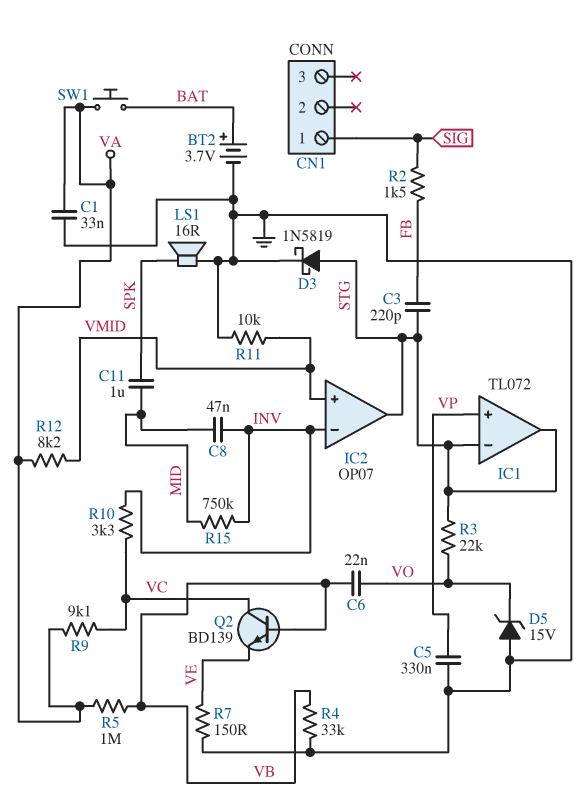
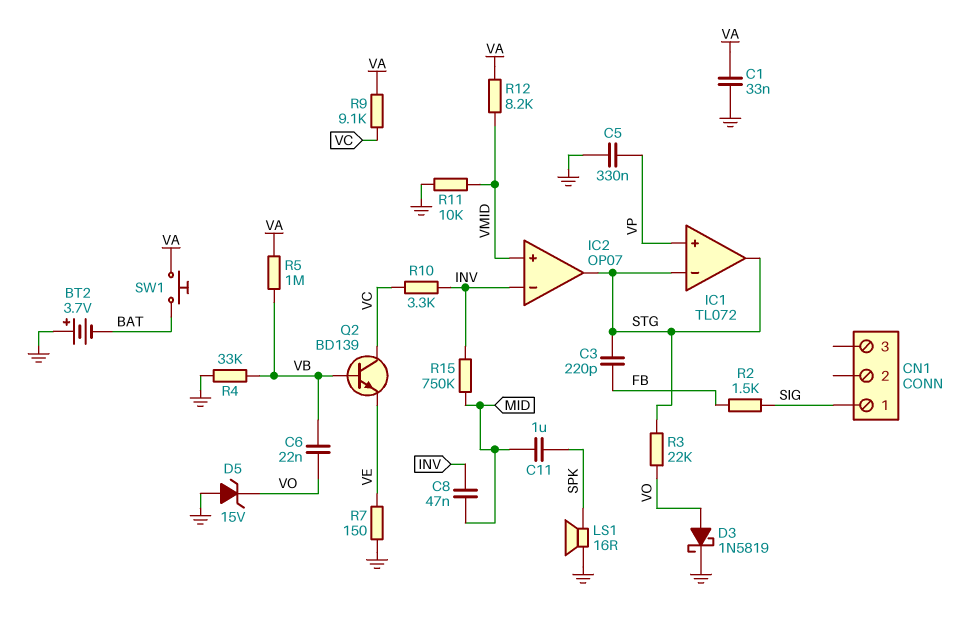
BT2: 3.7V (plus BAT, minus GND) -> 3.7V (plus GND, minus BAT)
D3: schottky 1N5819 (A STG, K GND) -> schottky 1N5819 (A VO, K GND)

